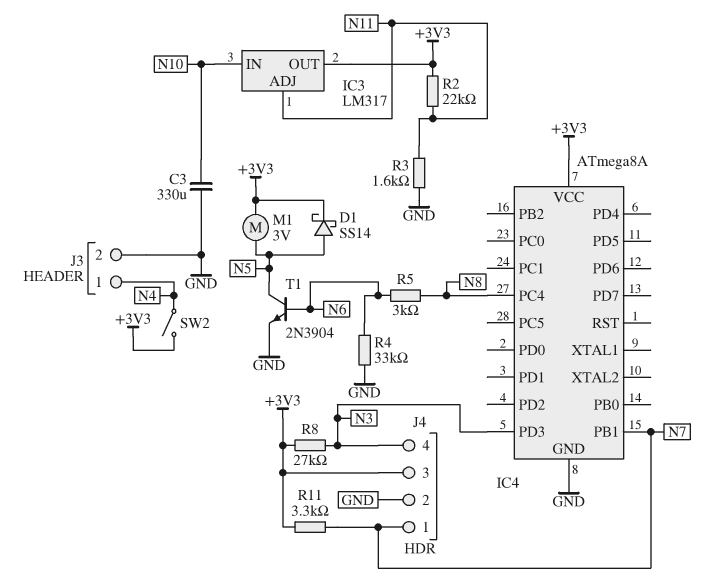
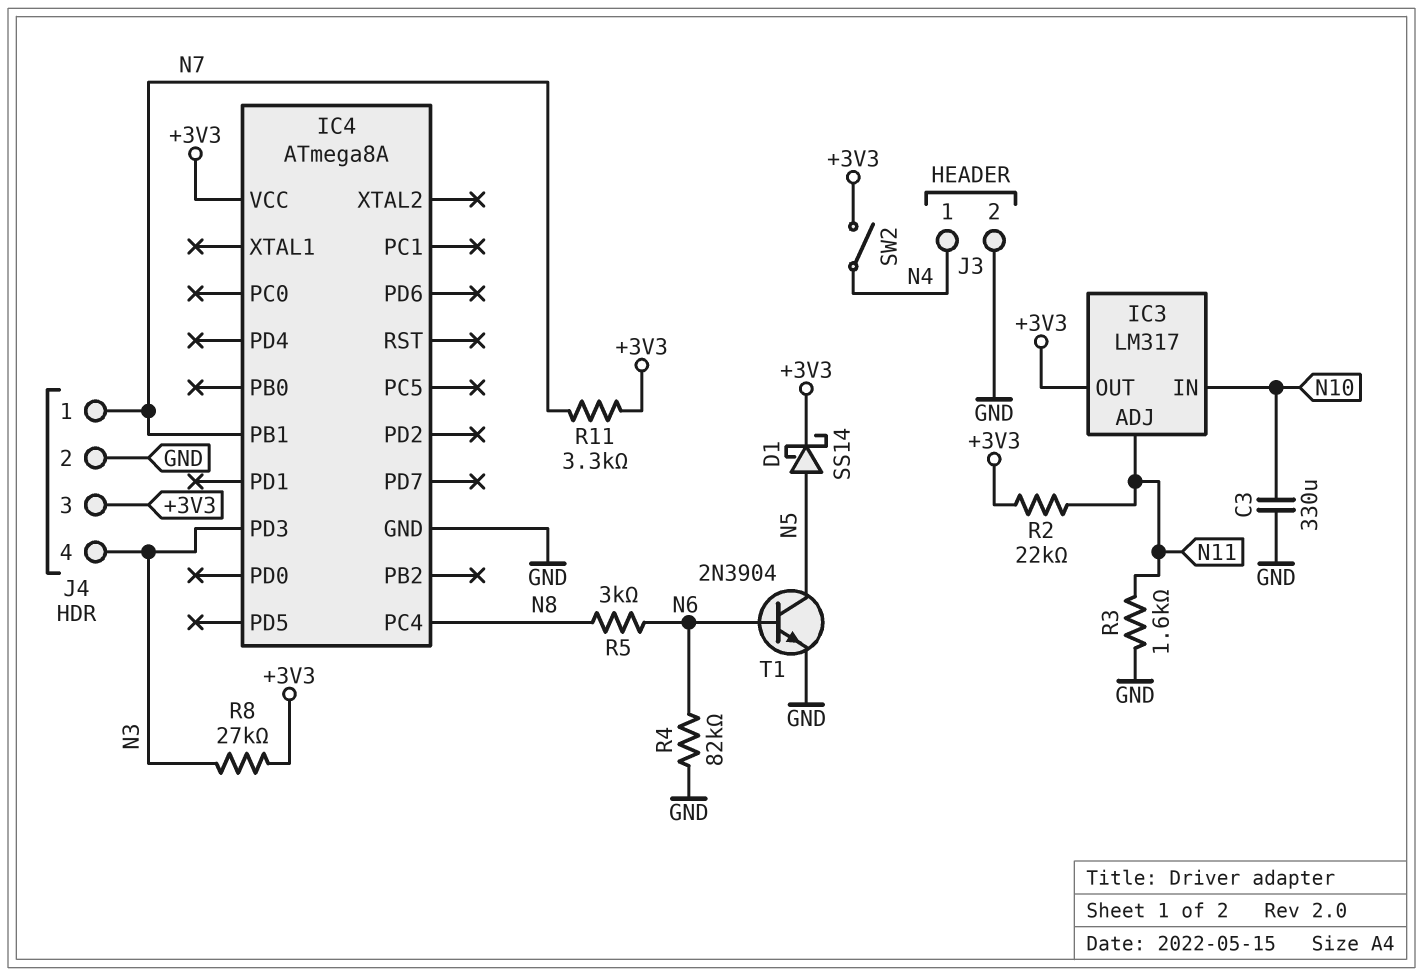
M1: motor 3V (+3V3, N5) -> none
R4: 33k (GND, N6) -> 82k (GND, N6)

